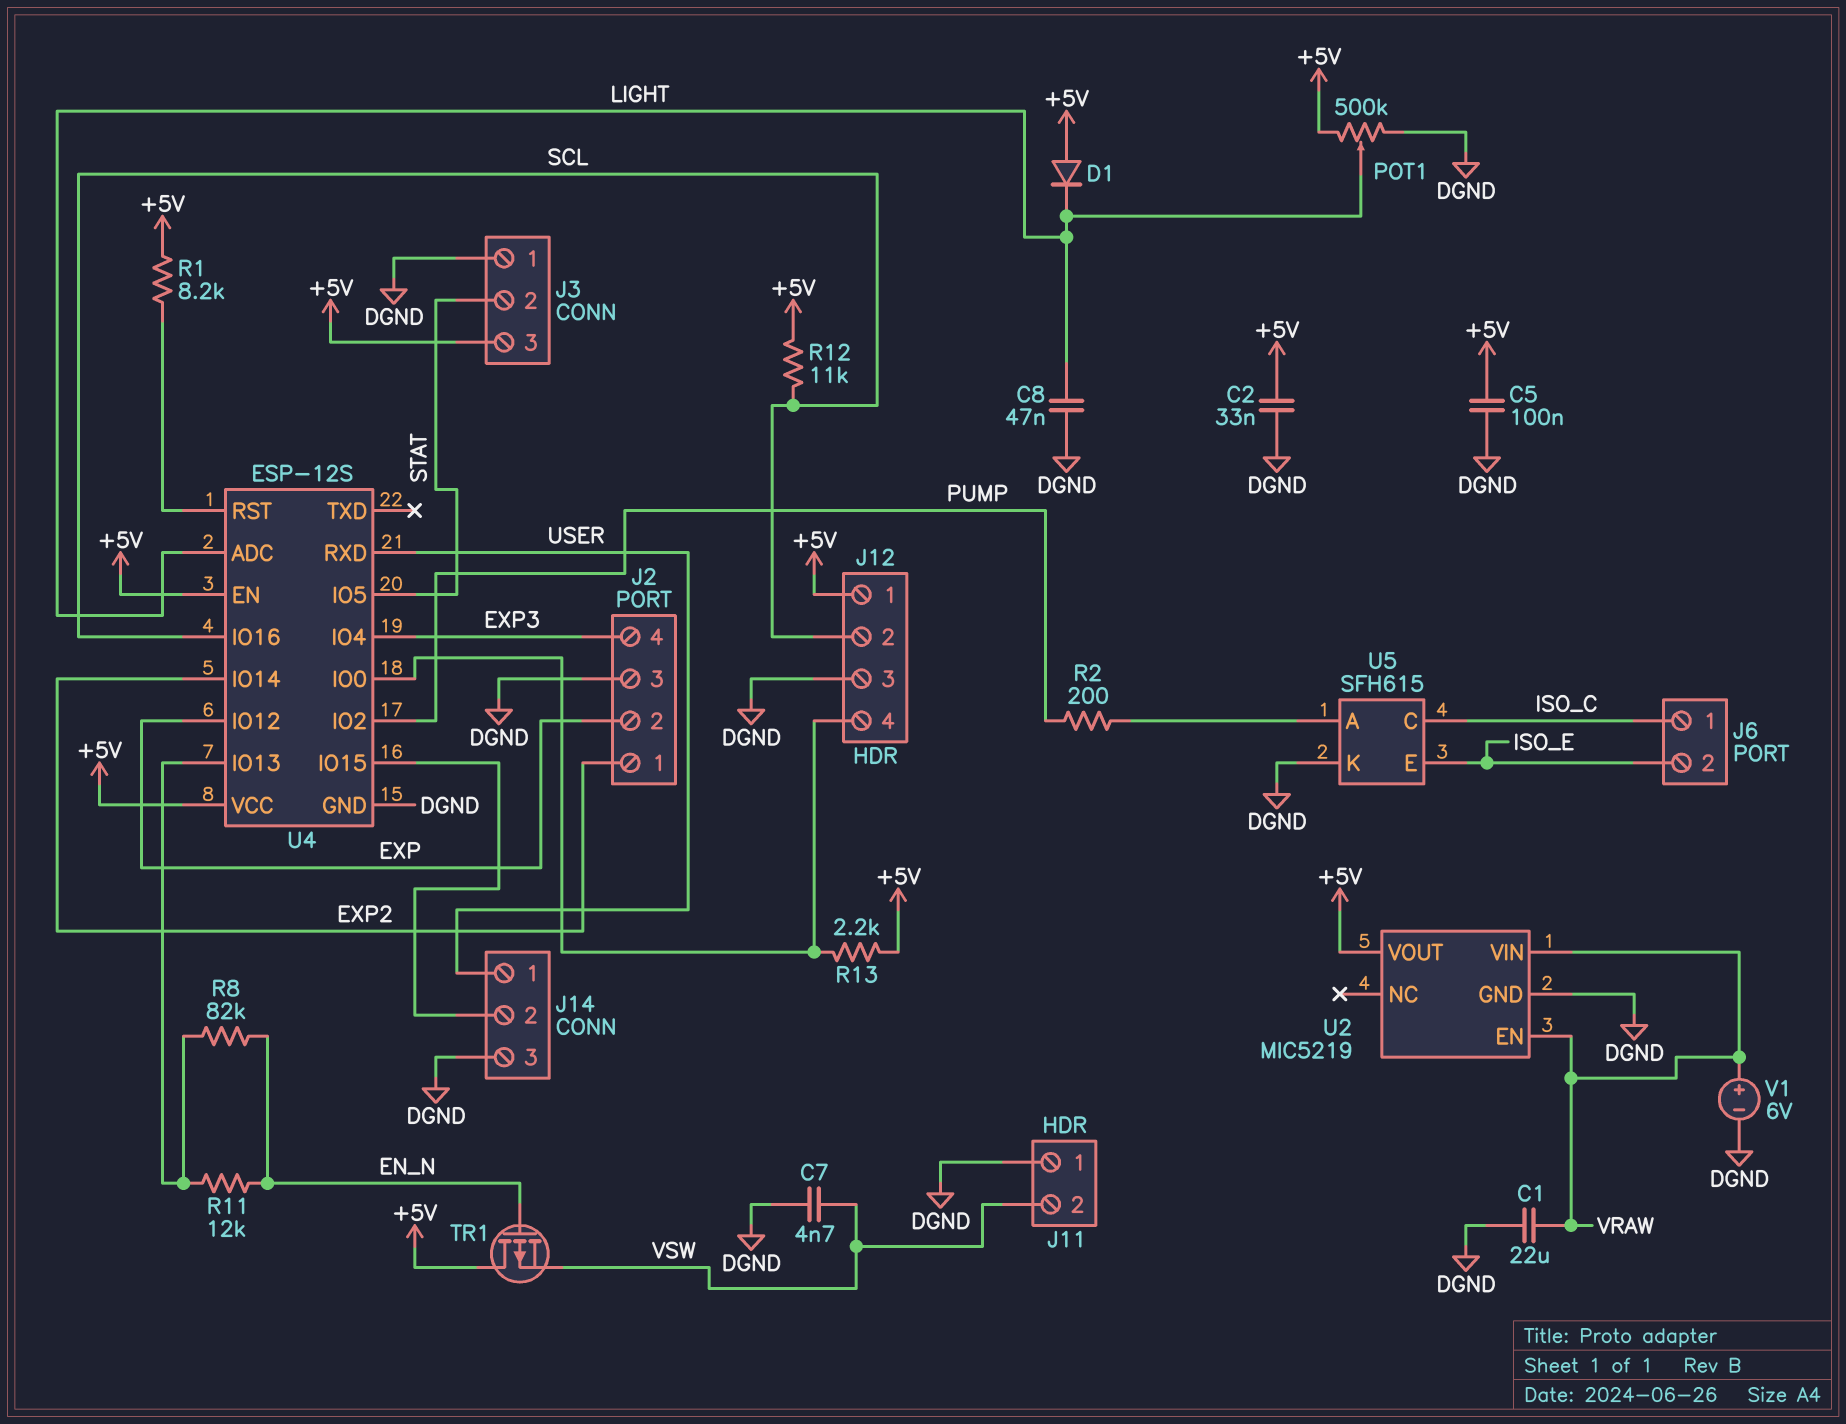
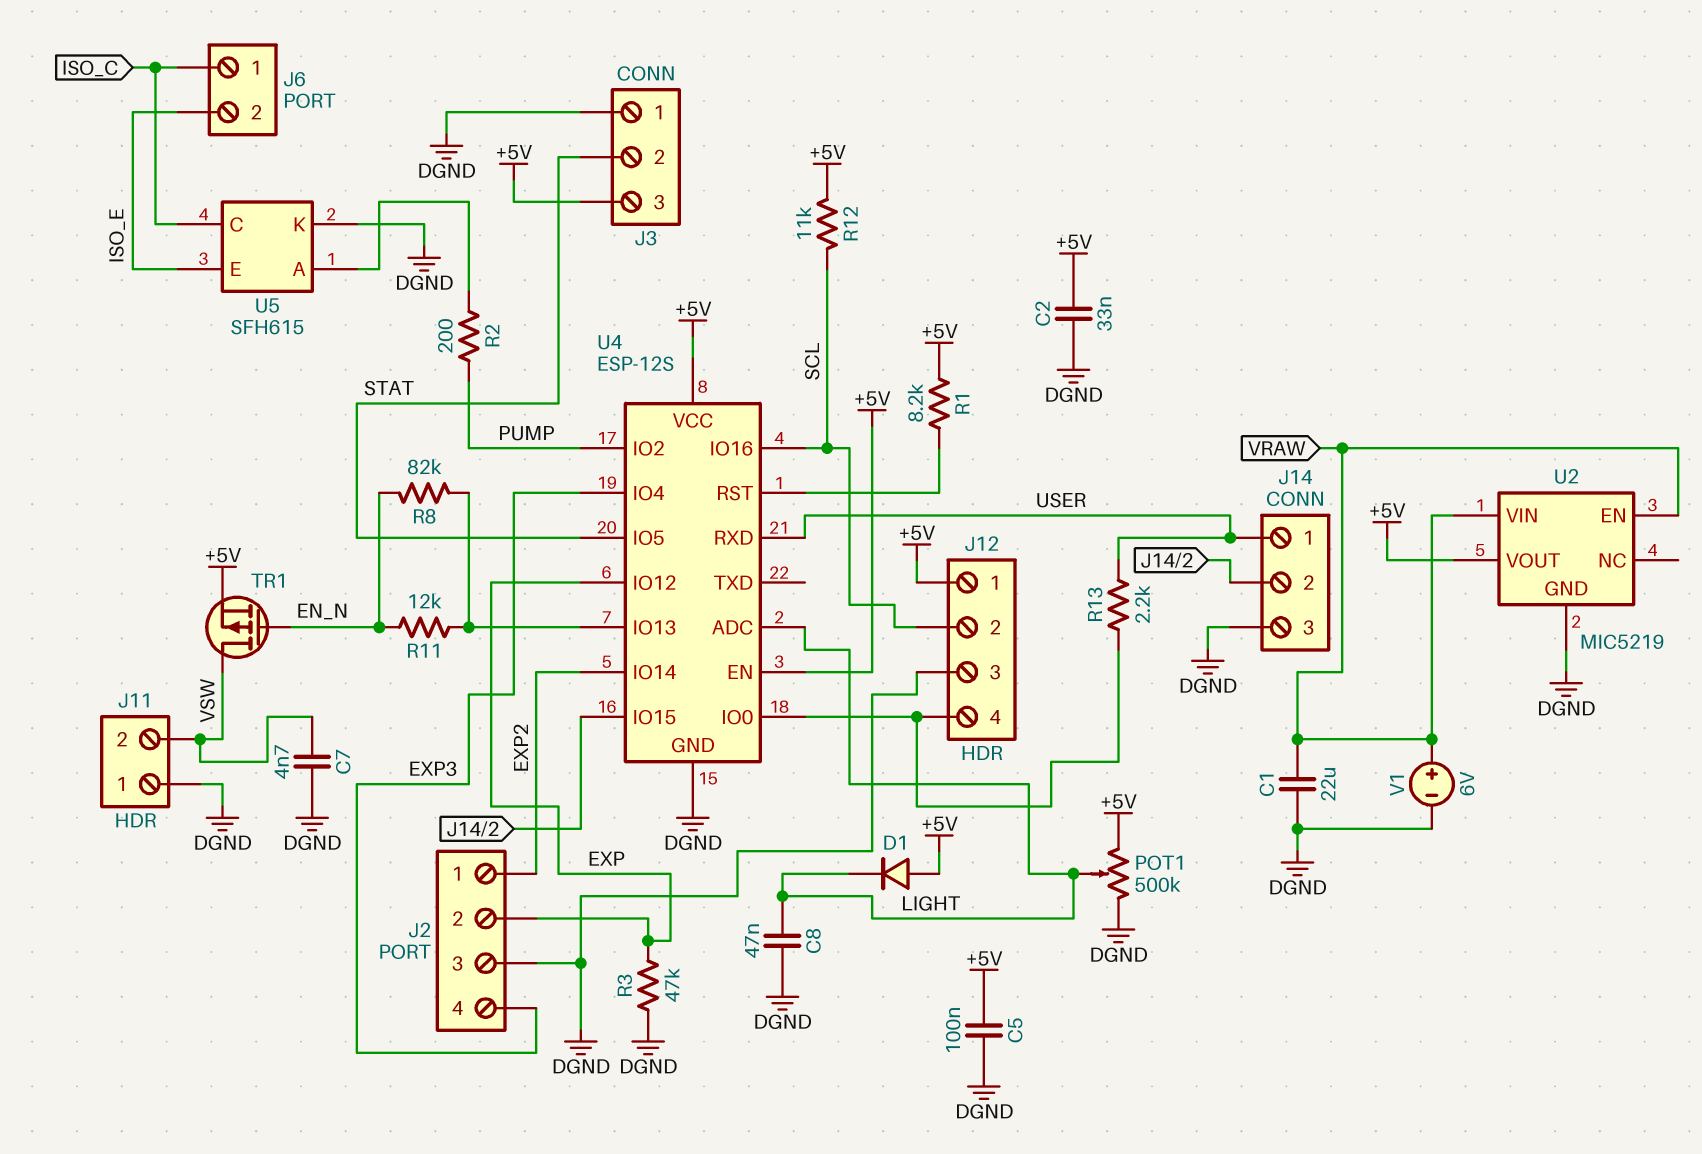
R3: none -> 47k (DGND, EXP)
R13: 2.2k (+5V, J12/4) -> 2.2k (J12/4, USER)
TR1: PMOS (G EN_N, D +5V, S VSW) -> PMOS (G EN_N, D VSW, S +5V)

